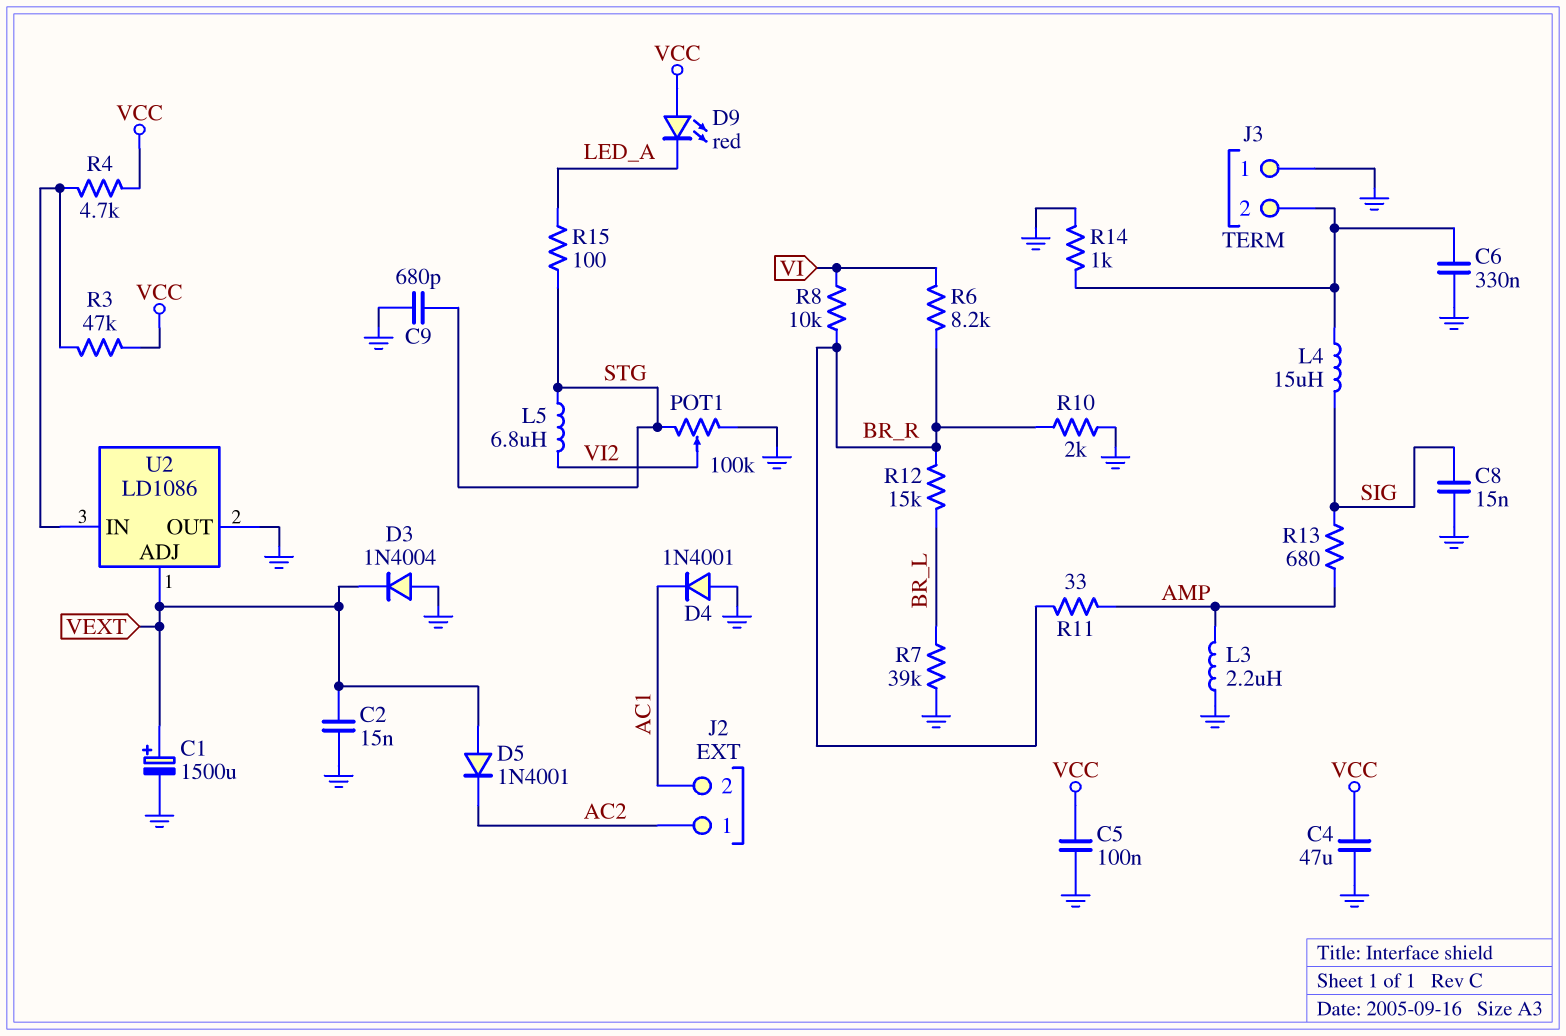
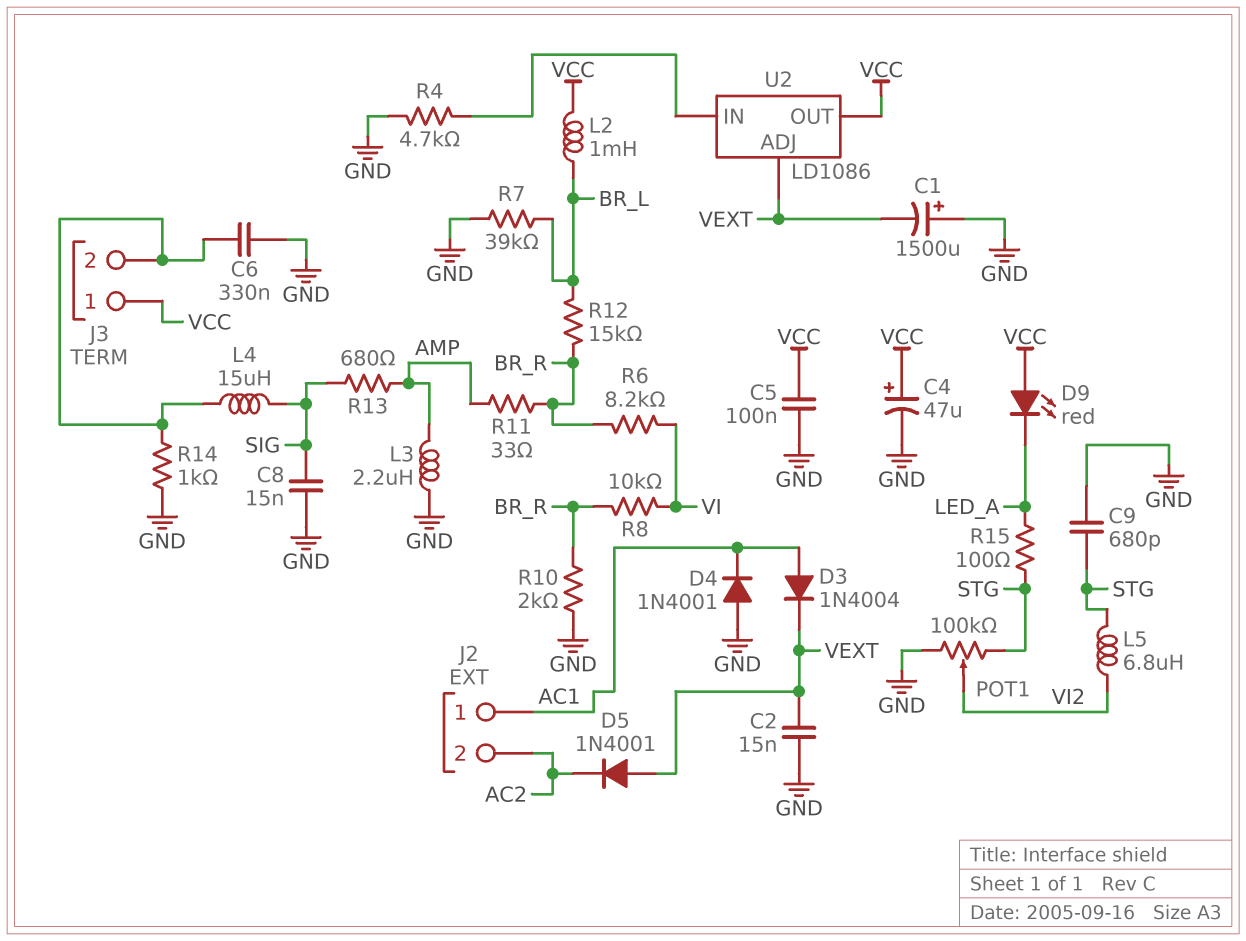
C1: 1500uF (plus VEXT, minus GND) -> 1500uF (plus GND, minus VEXT)
C4: 47uF (GND, VCC) -> 47uF (plus VCC, minus GND)
D3: diode 1N4004 (A GND, K VEXT) -> diode 1N4004 (A AC1, K VEXT)
J2 pin 1: AC2 -> AC1
J2 pin 2: AC1 -> AC2
J3 pin 1: GND -> VCC
L2: none -> 1mH (BR_L, VCC)
R3: 47k (U2/IN, VCC) -> none
R4: 4.7k (U2/IN, VCC) -> 4.7k (GND, U2/IN)
U2 pin OUT: GND -> VCC

